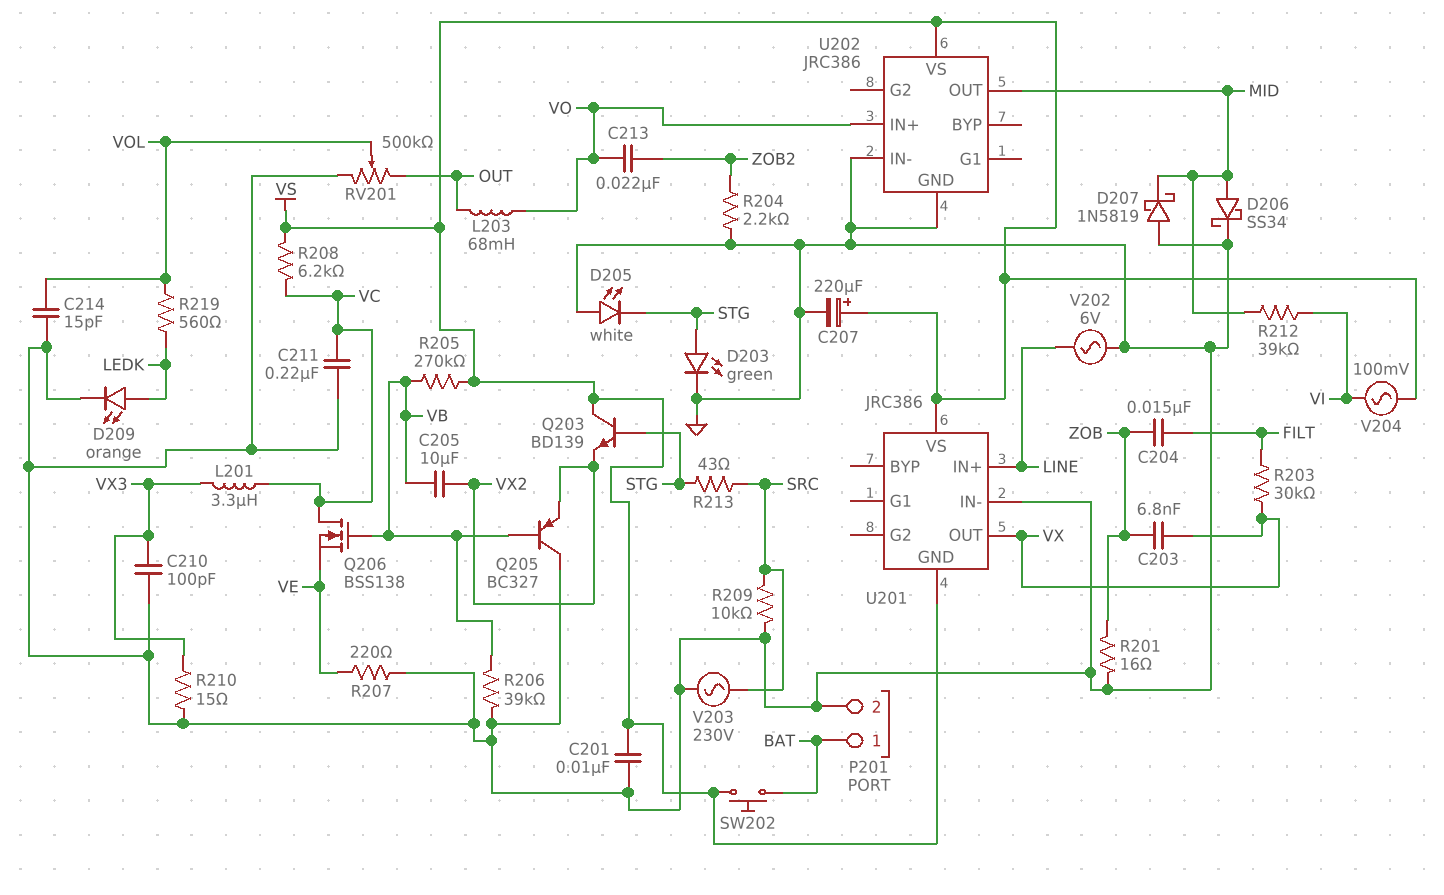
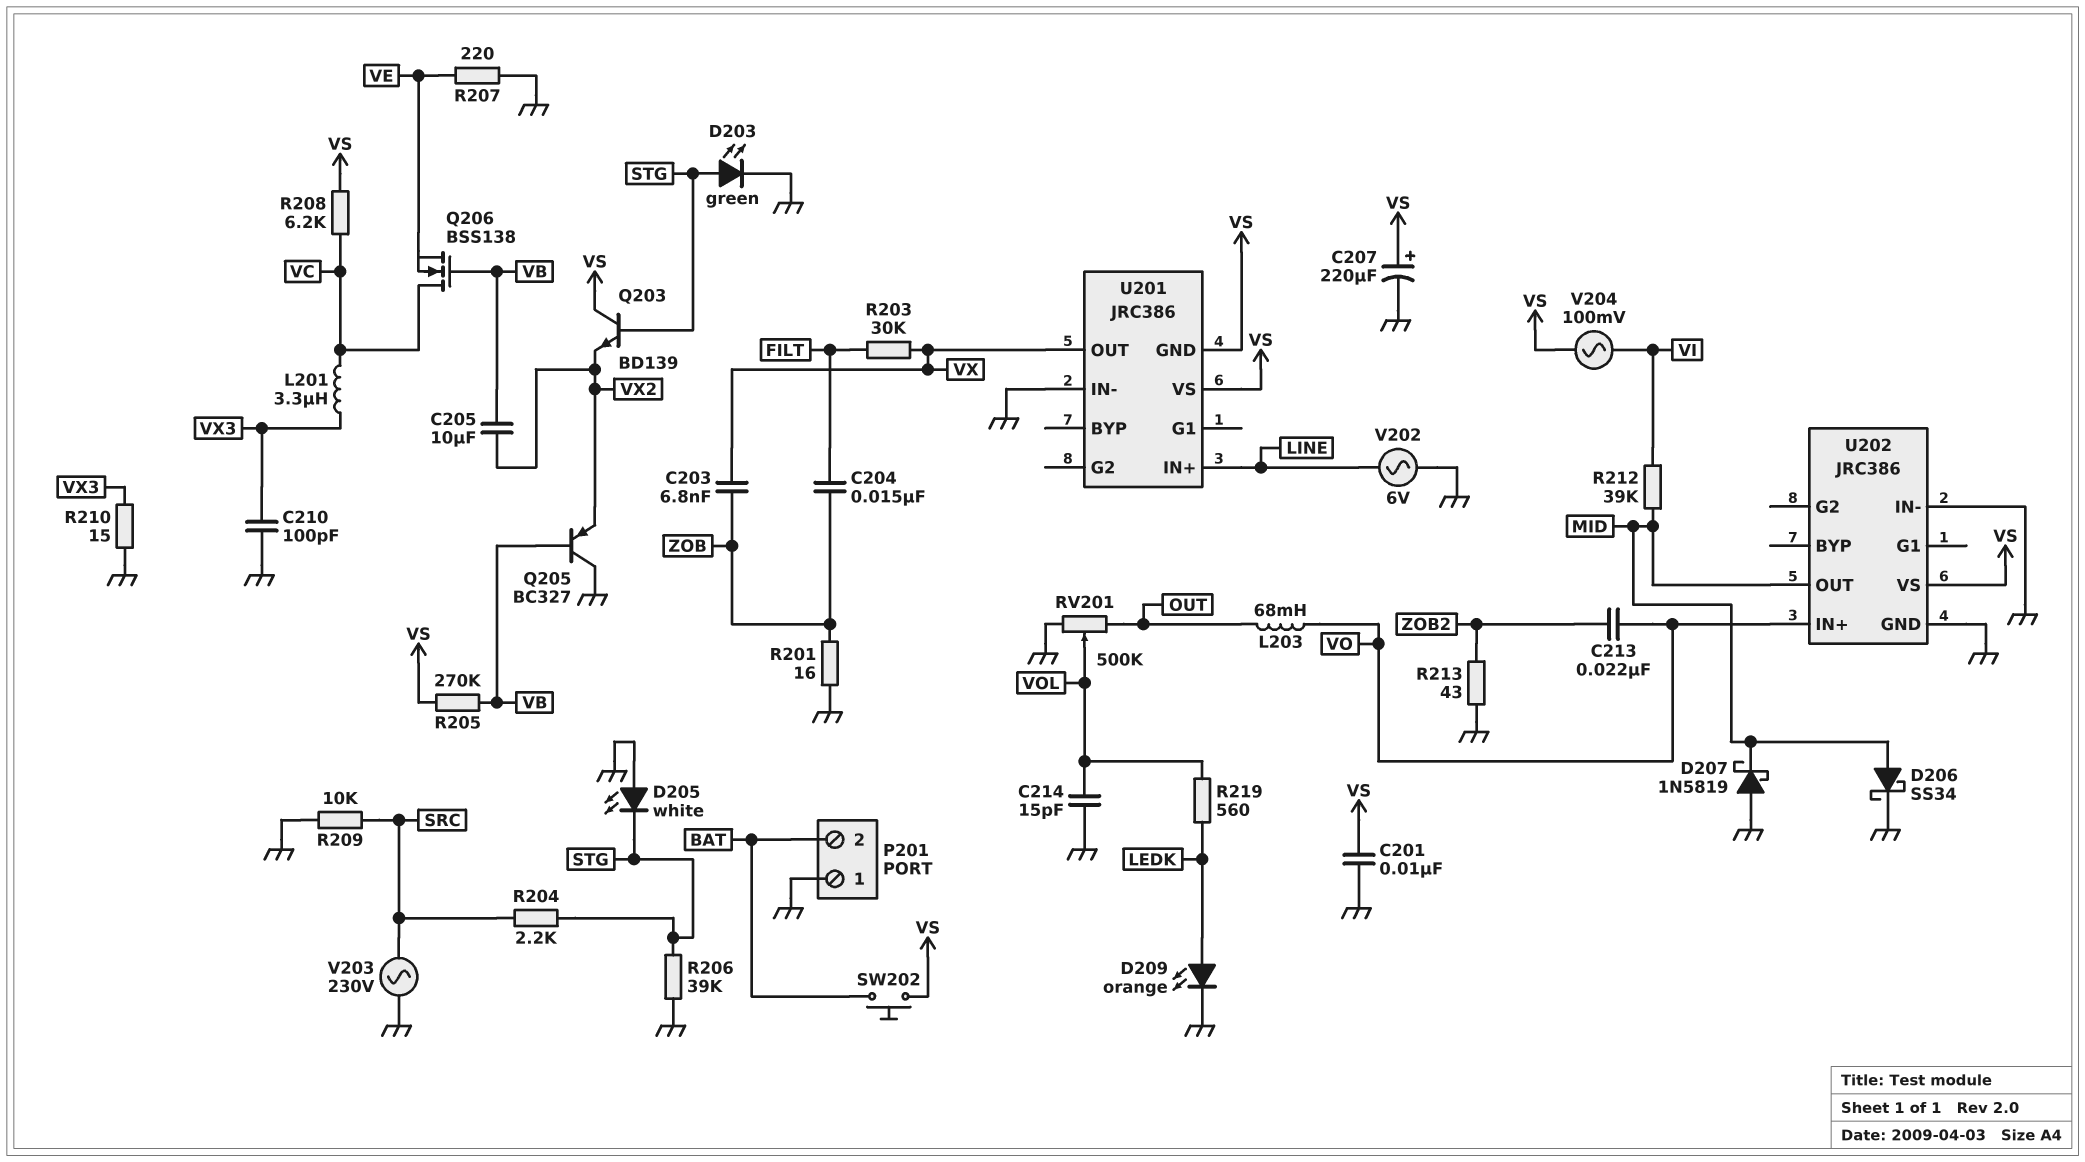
C211: 220nF (GND, VC) -> none
P201 pin 1: BAT -> GND
P201 pin 2: GND -> BAT
R204: 2.2k (GND, ZOB2) -> 2.2k (SRC, STG)
R206: 39k (GND, VB) -> 39k (GND, STG)
R213: 43 (SRC, STG) -> 43 (GND, ZOB2)

